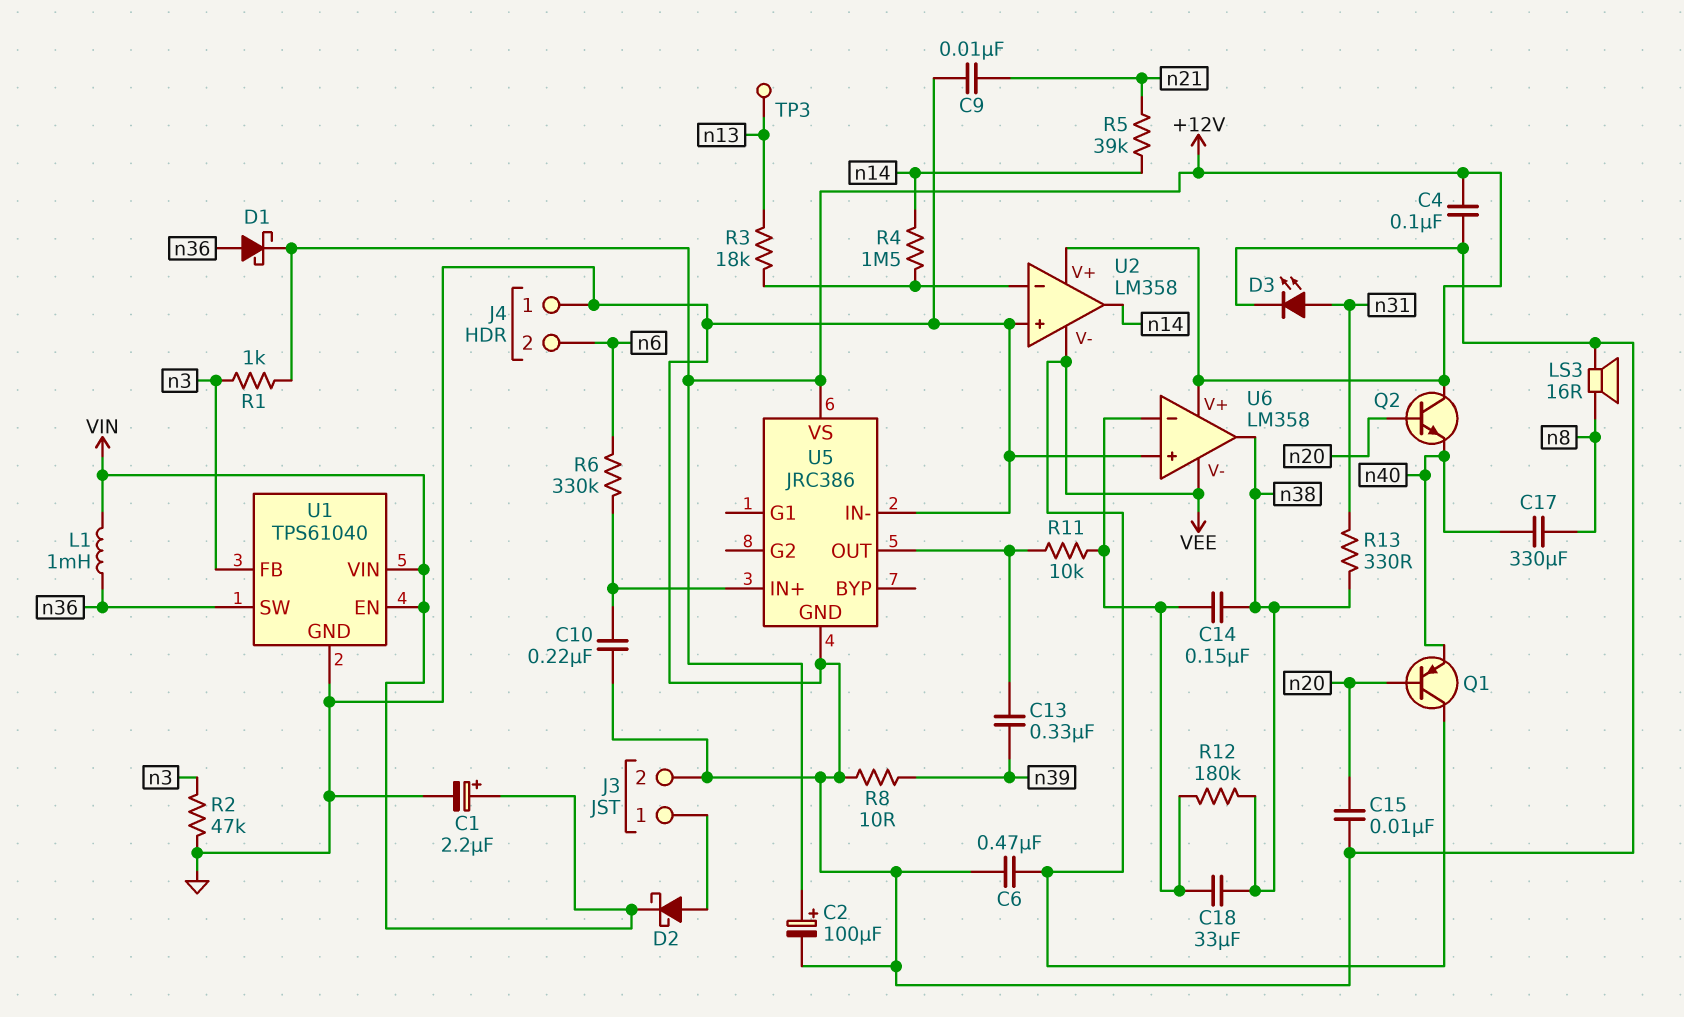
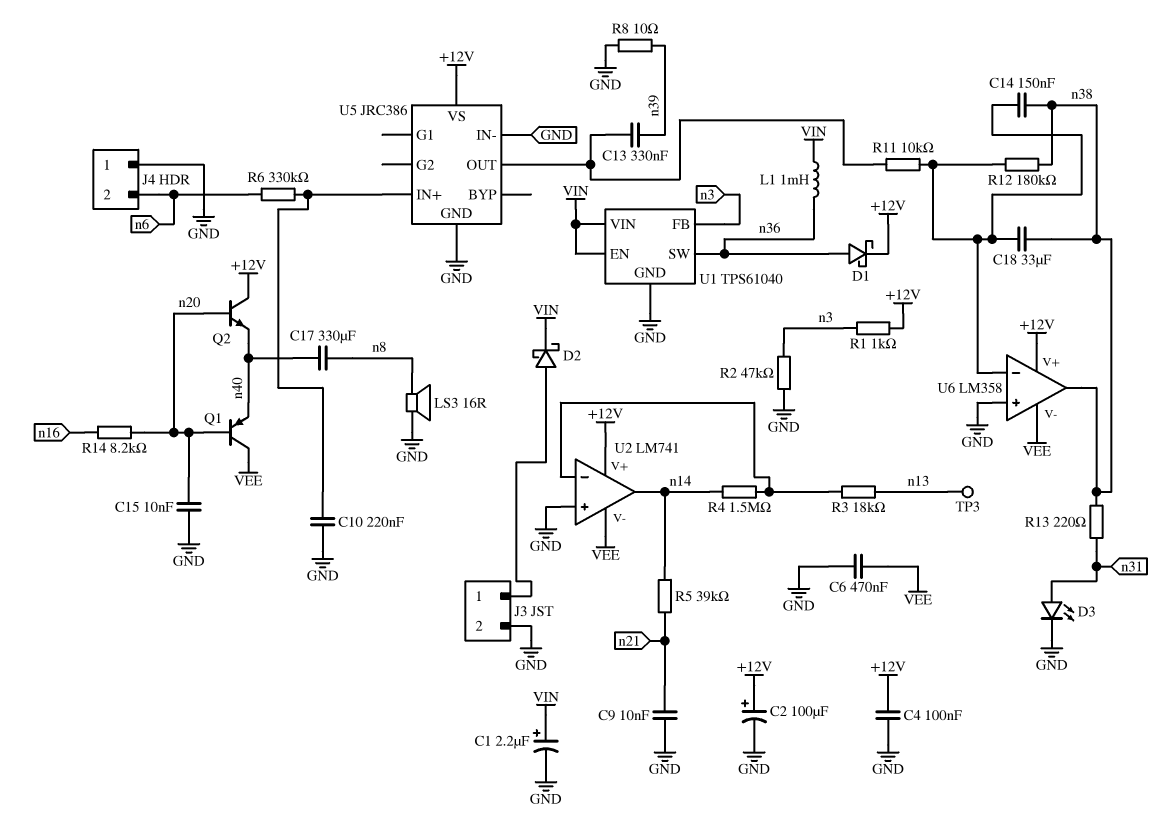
R13: 330 (n31, n38) -> 220 (n31, n38)
R14: none -> 8.2k (n16, n20)
U2: LM358 -> LM741

